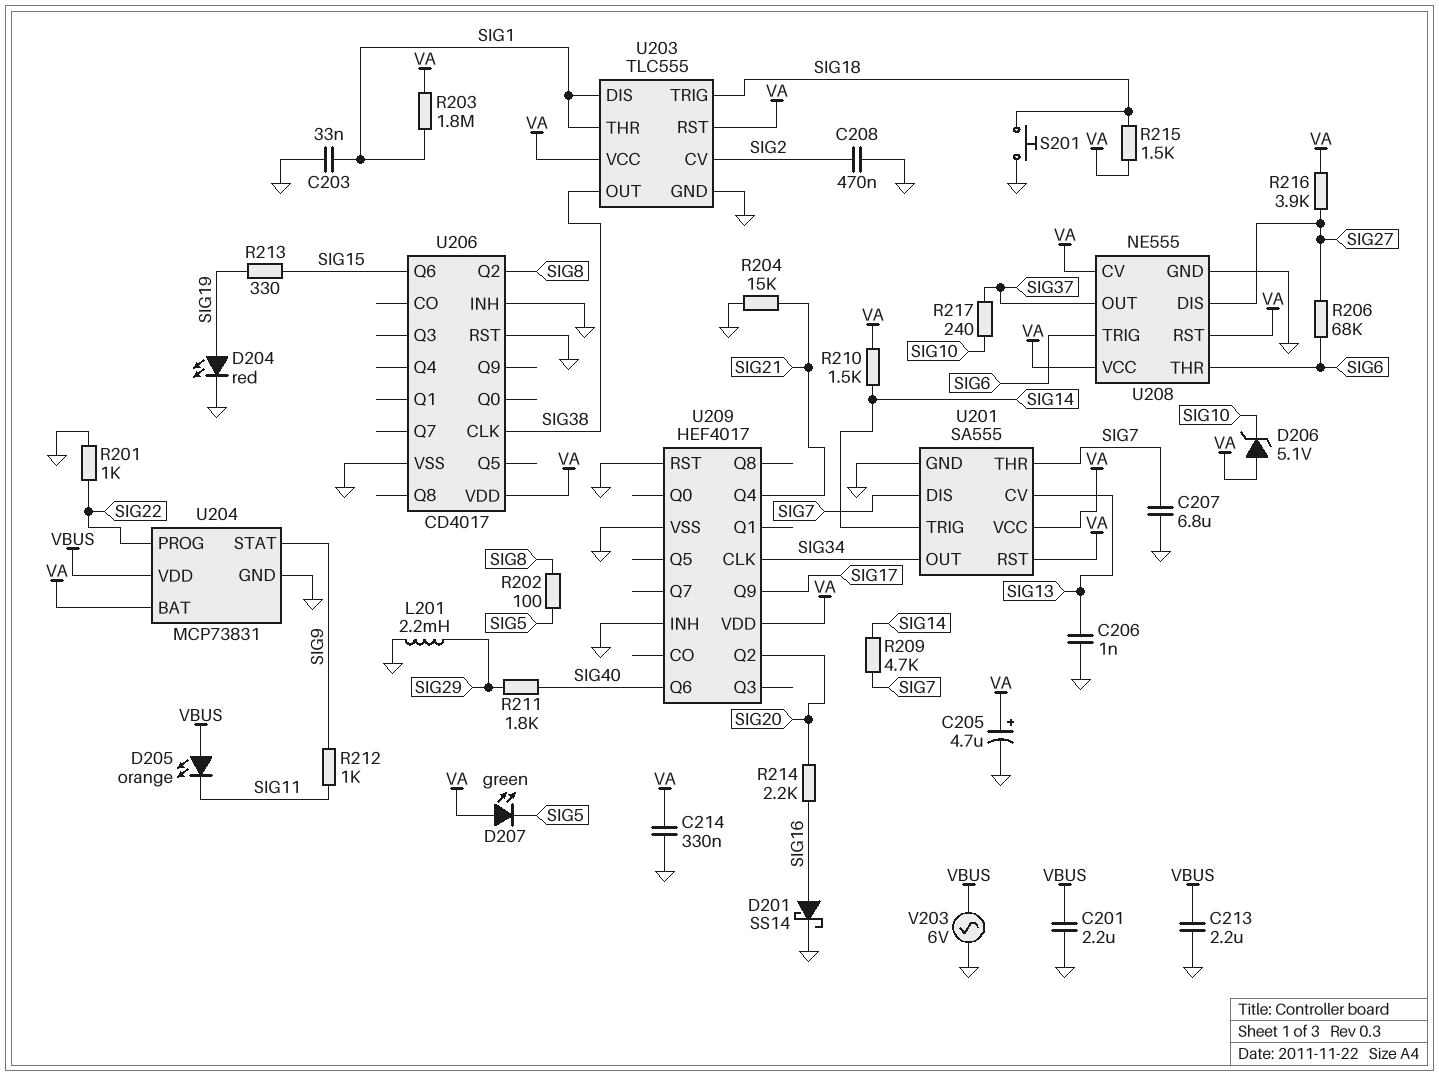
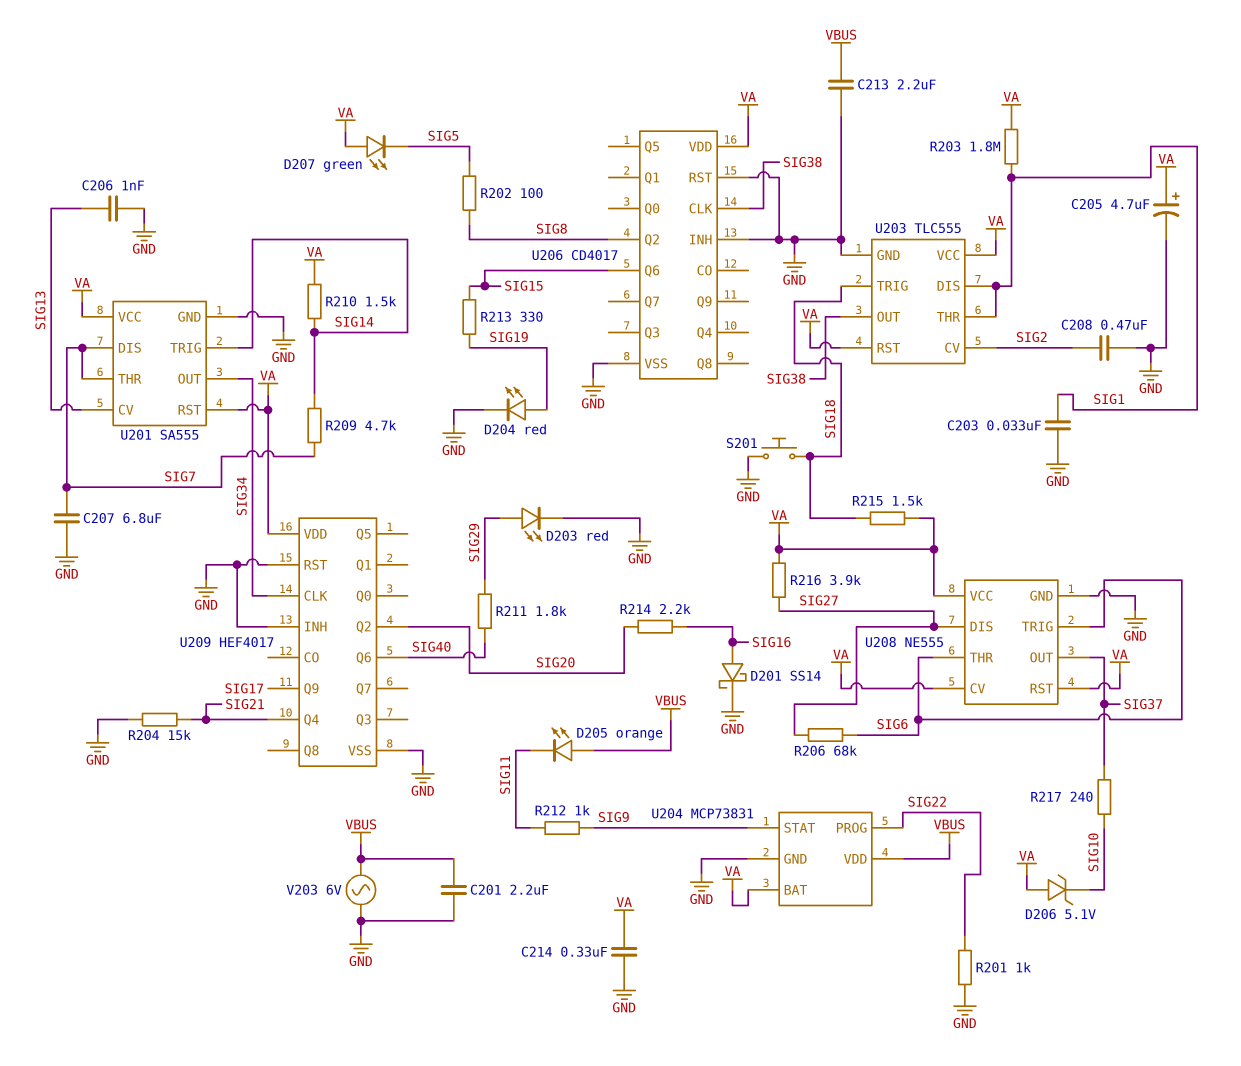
D203: none -> LED red (A SIG29, K GND)
L201: 2.2mH (GND, SIG29) -> none

